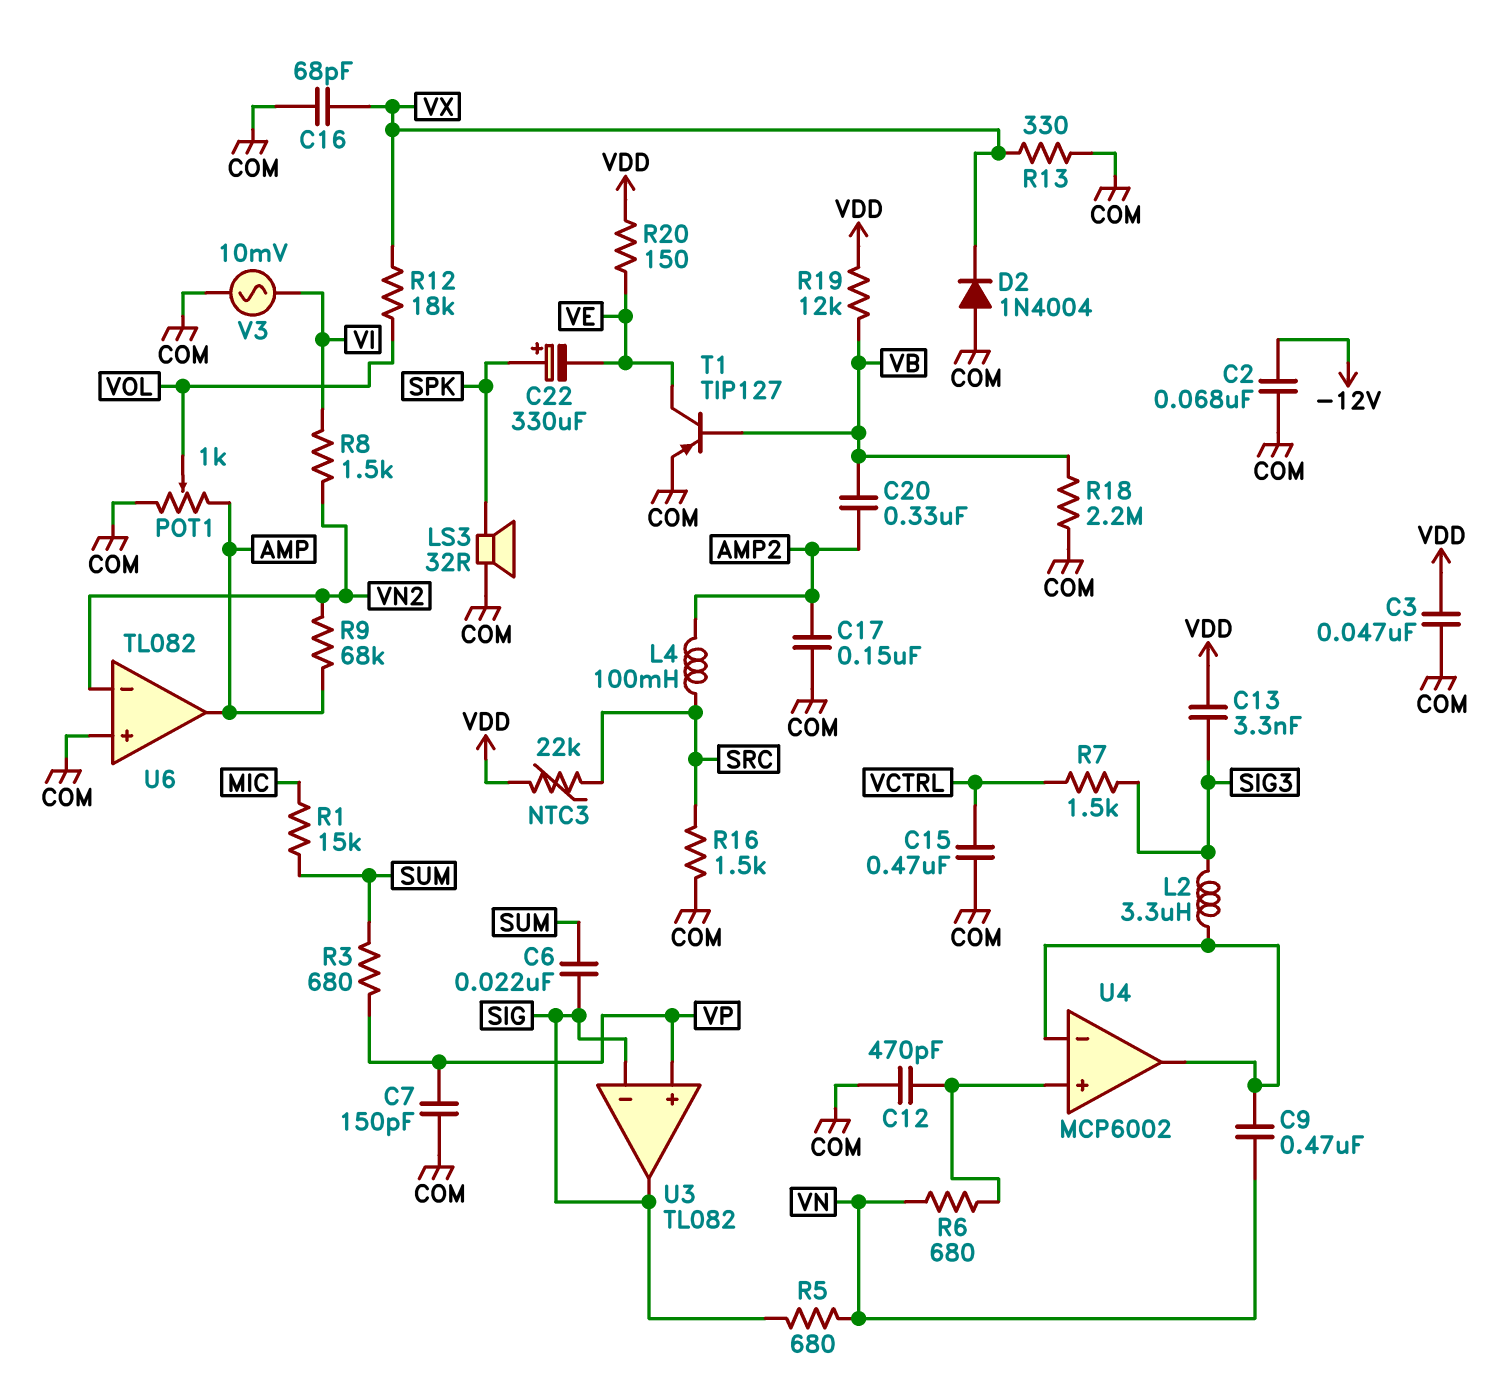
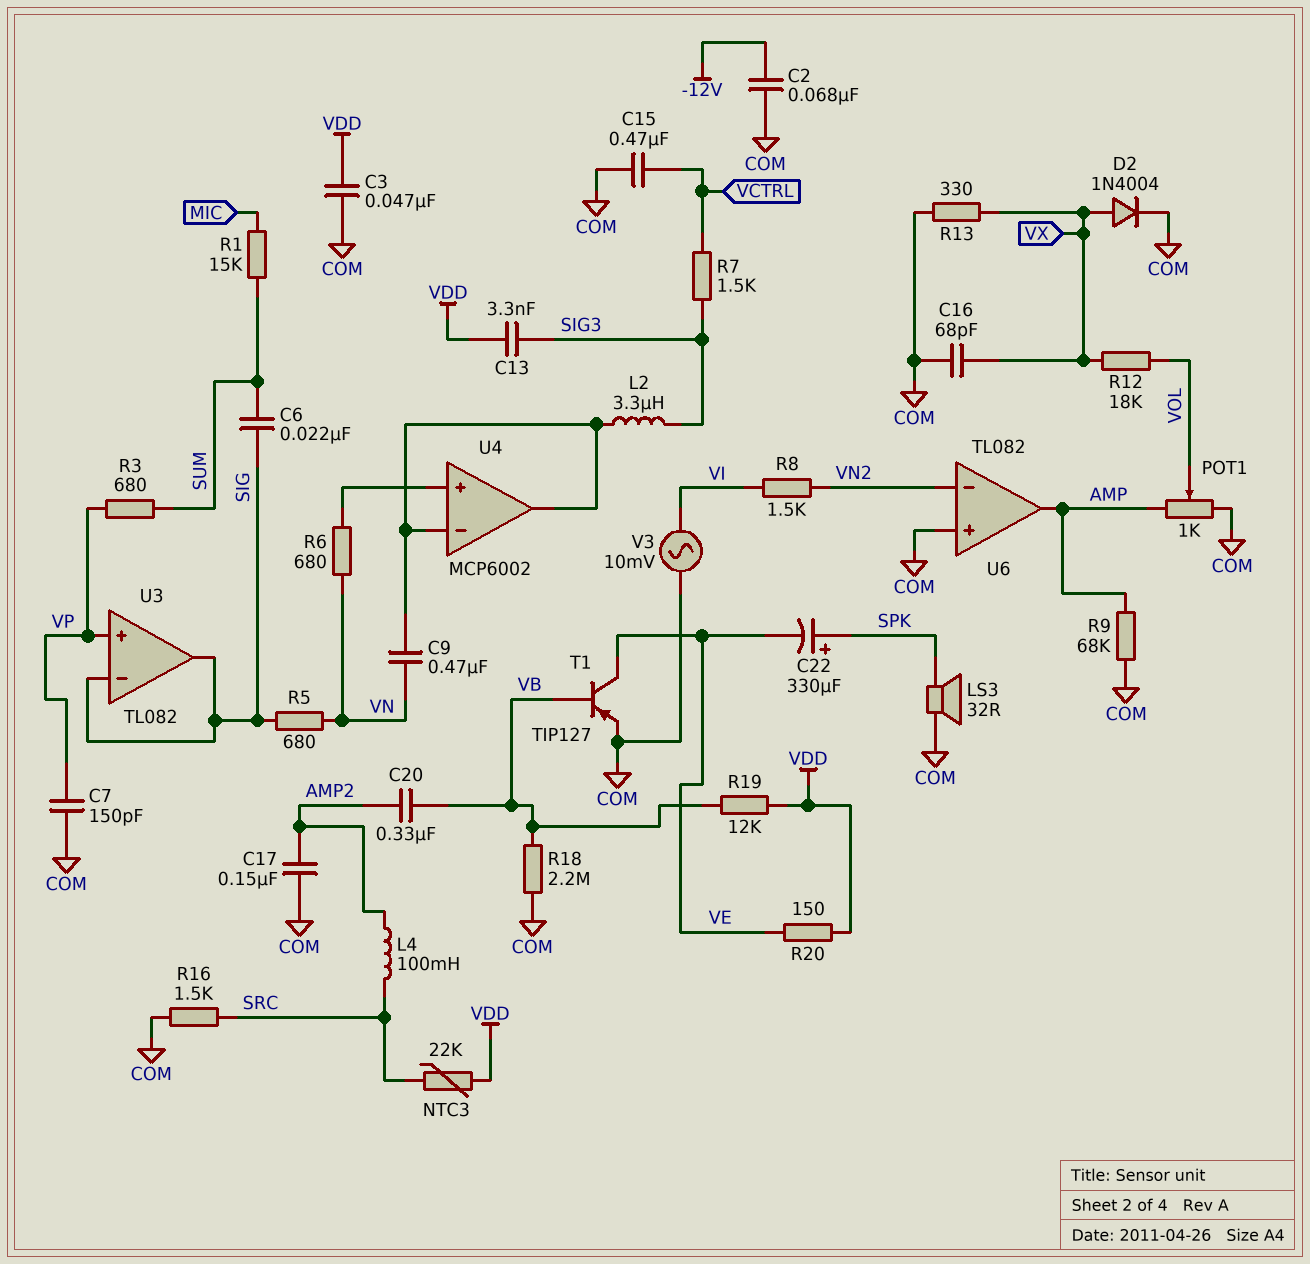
C12: 470pF (COM, U4/in+) -> none
D2: diode 1N4004 (A COM, K VX) -> diode 1N4004 (A VX, K COM)
R9: 68k (AMP, VN2) -> 68k (AMP, COM)

